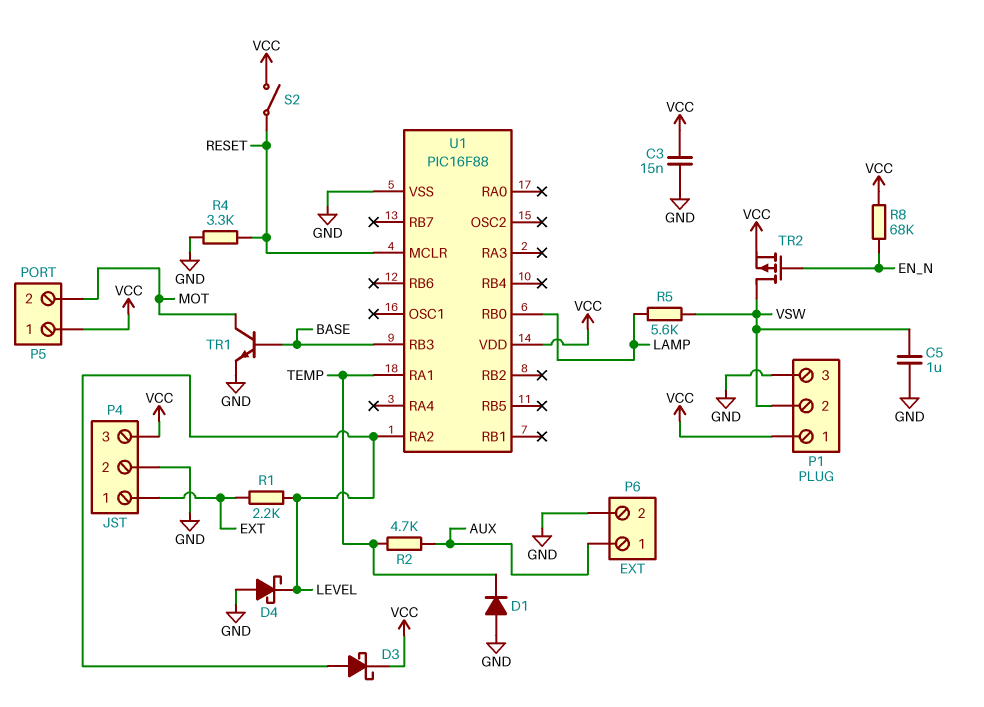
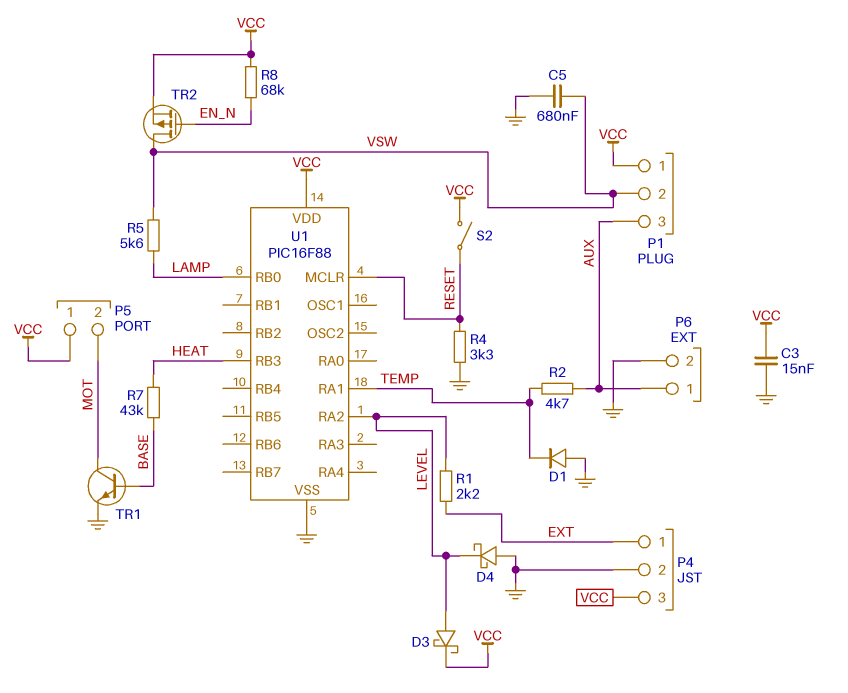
C5: 1uF (GND, VSW) -> 680nF (GND, VSW)
P1 pin 3: GND -> AUX
R7: none -> 43k (BASE, HEAT)
U1 pin RB3: BASE -> HEAT

